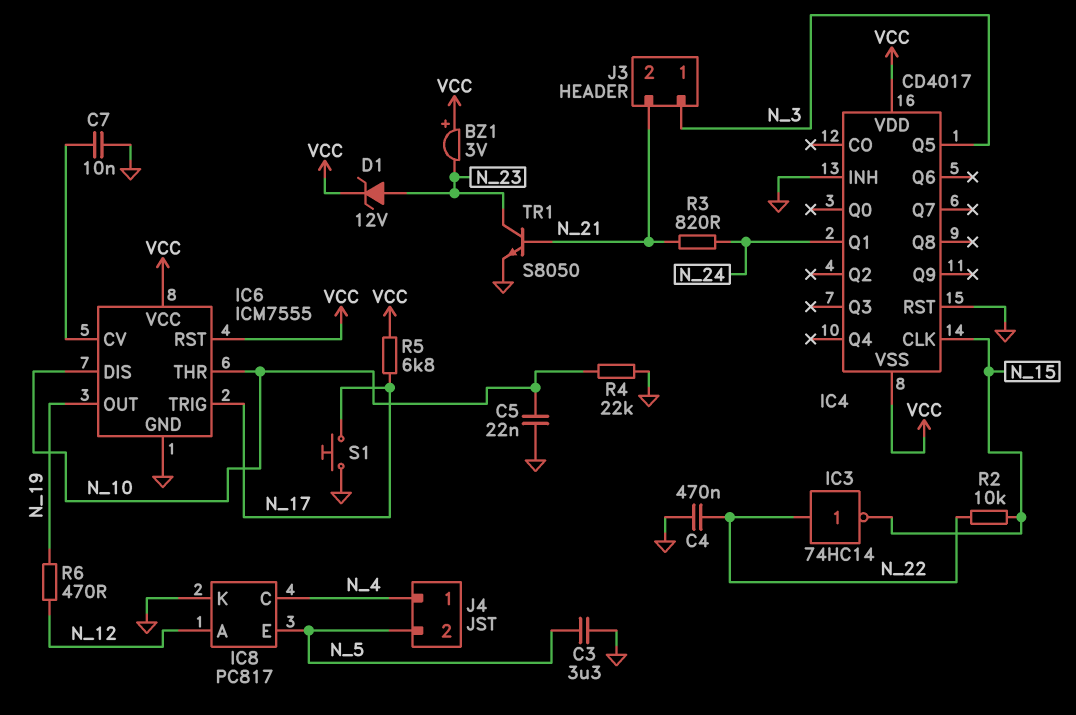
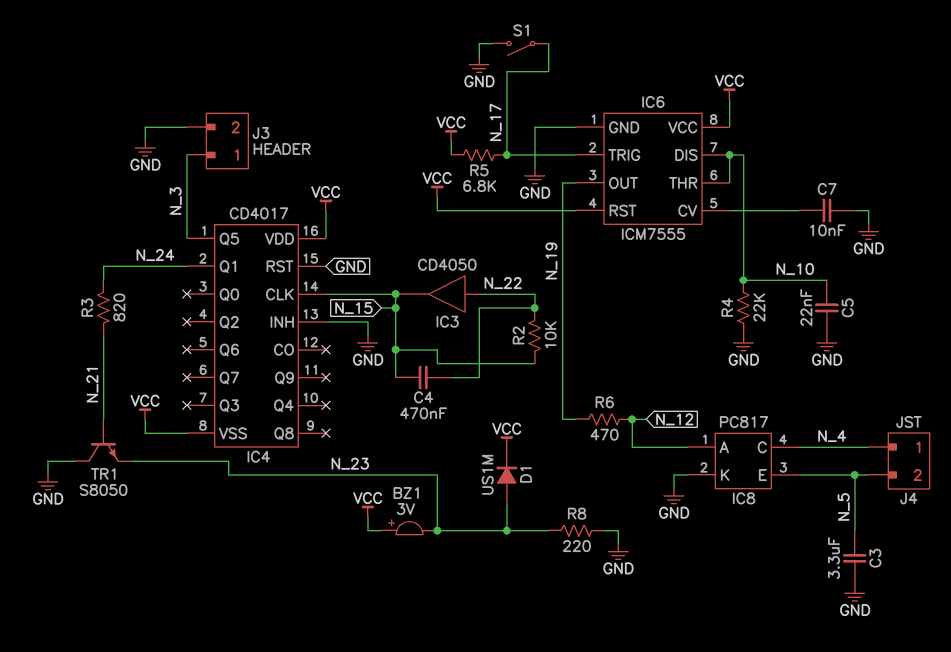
C4: 470nF (GND, N_22) -> 470nF (N_15, N_22)
D1: zener 12V (A N_23, K VCC) -> diode US1M (A N_23, K VCC)
IC3: NOT 74HC14 (in N_22, out N_15) -> buffer CD4050 (in N_22, out N_15)
J3 pin 2: N_21 -> GND
R8: none -> 220 (GND, N_23)
S1: button (GND, N_17) -> switch (GND, N_17)
TR1: NPN S8050 (B N_21, C N_23, E GND) -> NPN S8050 (B N_21, C GND, E N_23)

